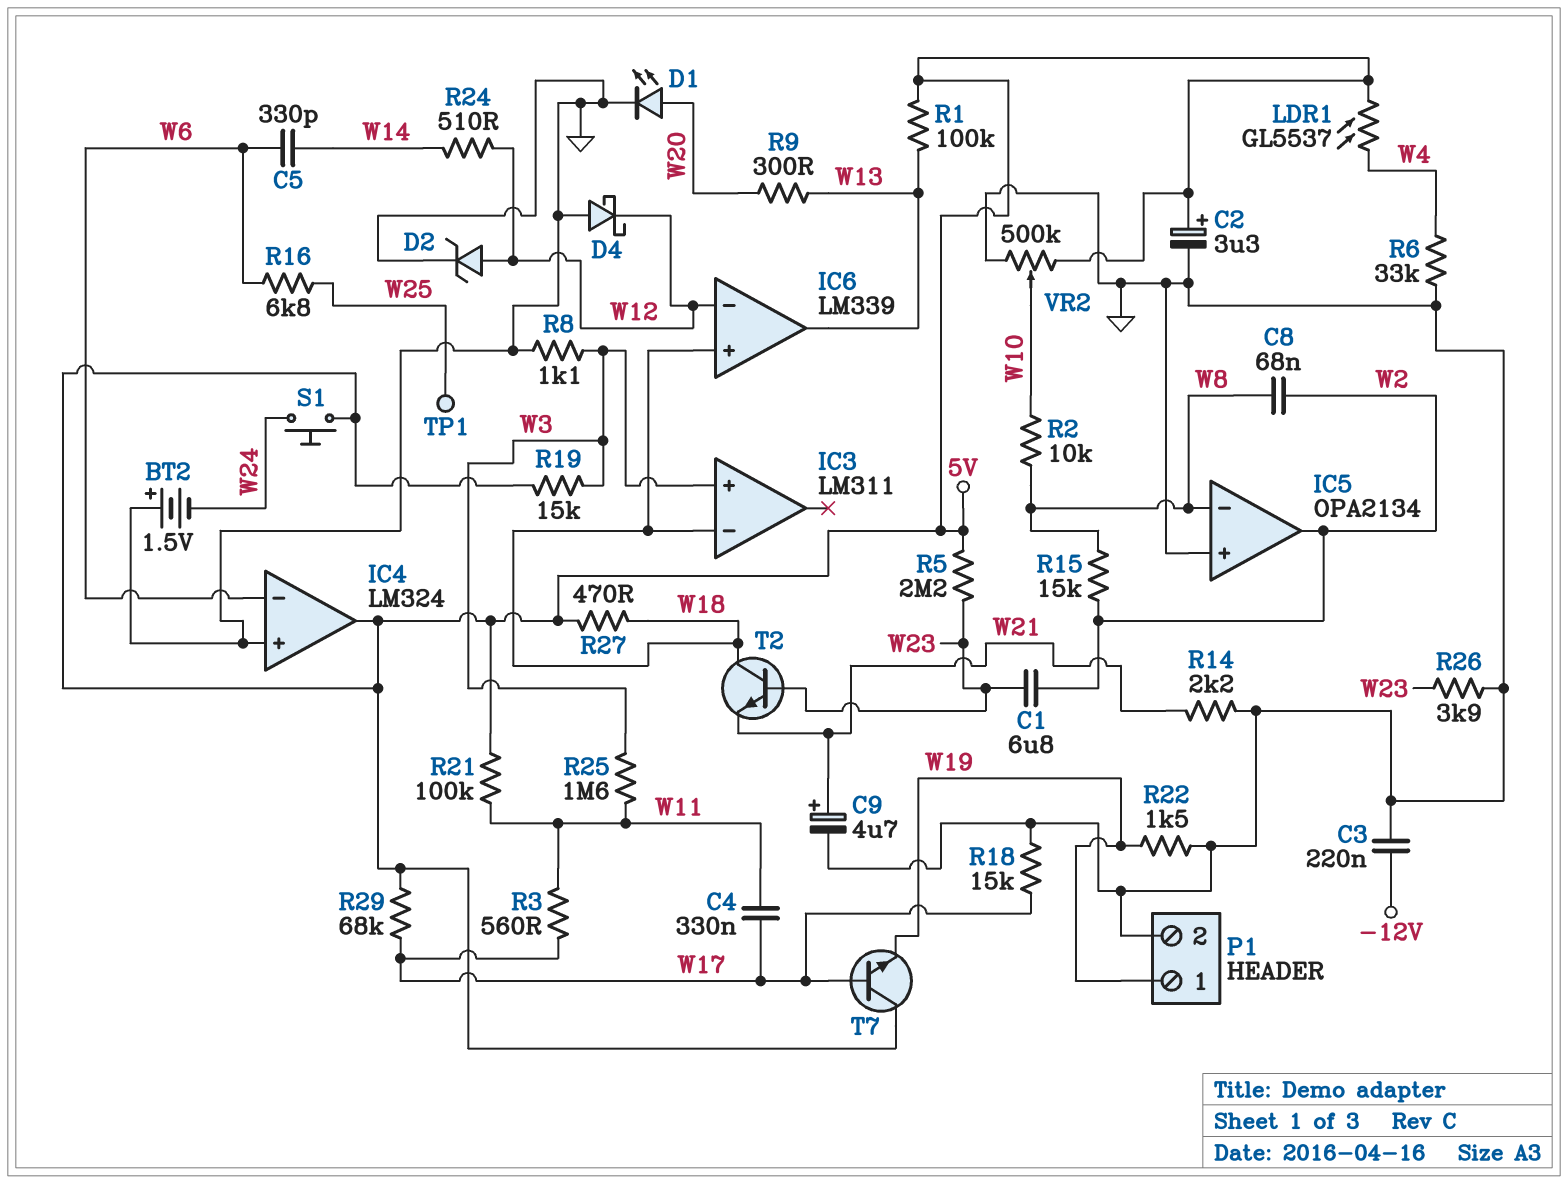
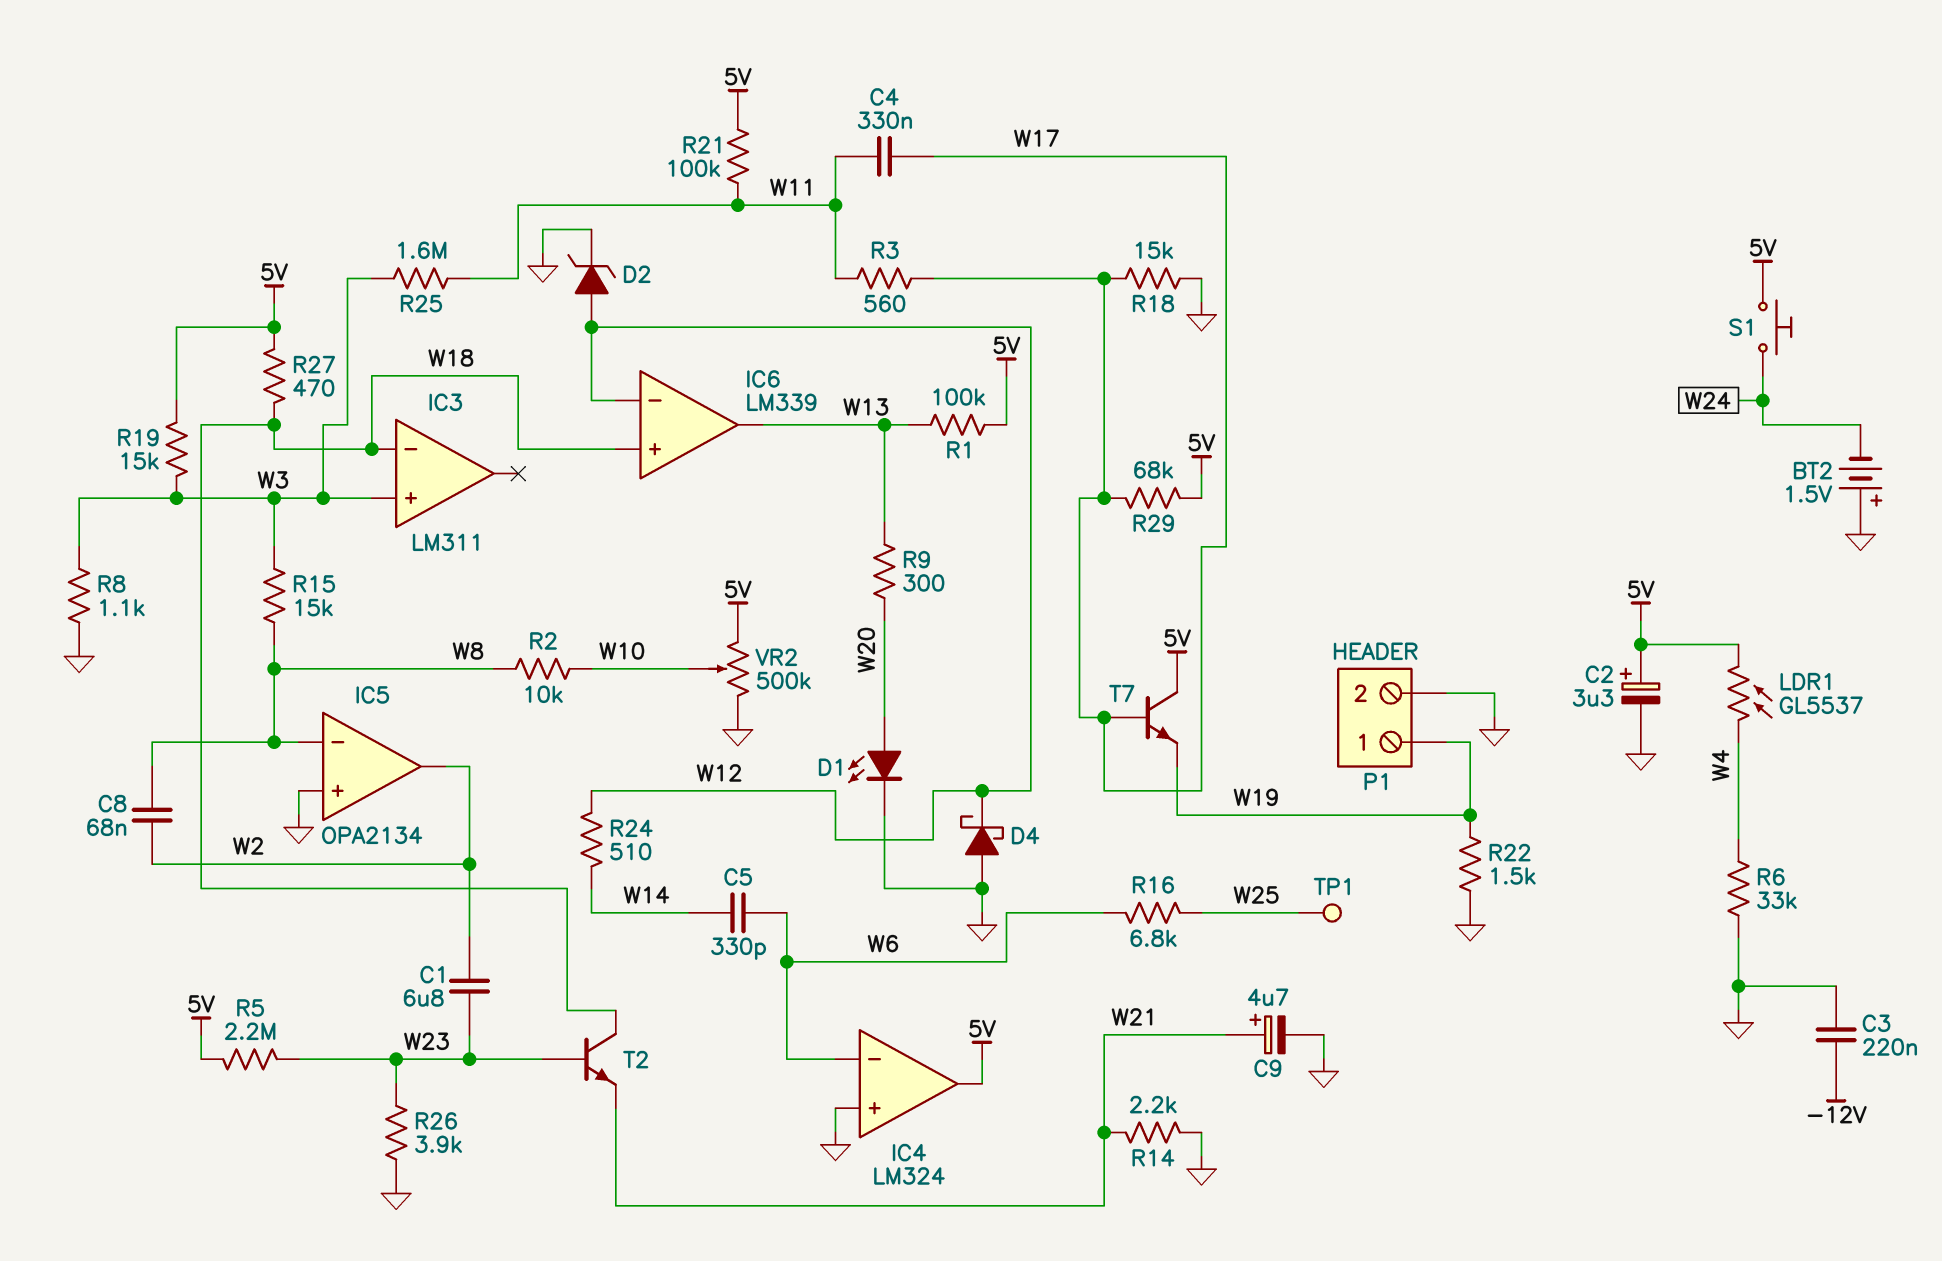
R15: 15k (W2, W8) -> 15k (W3, W8)

